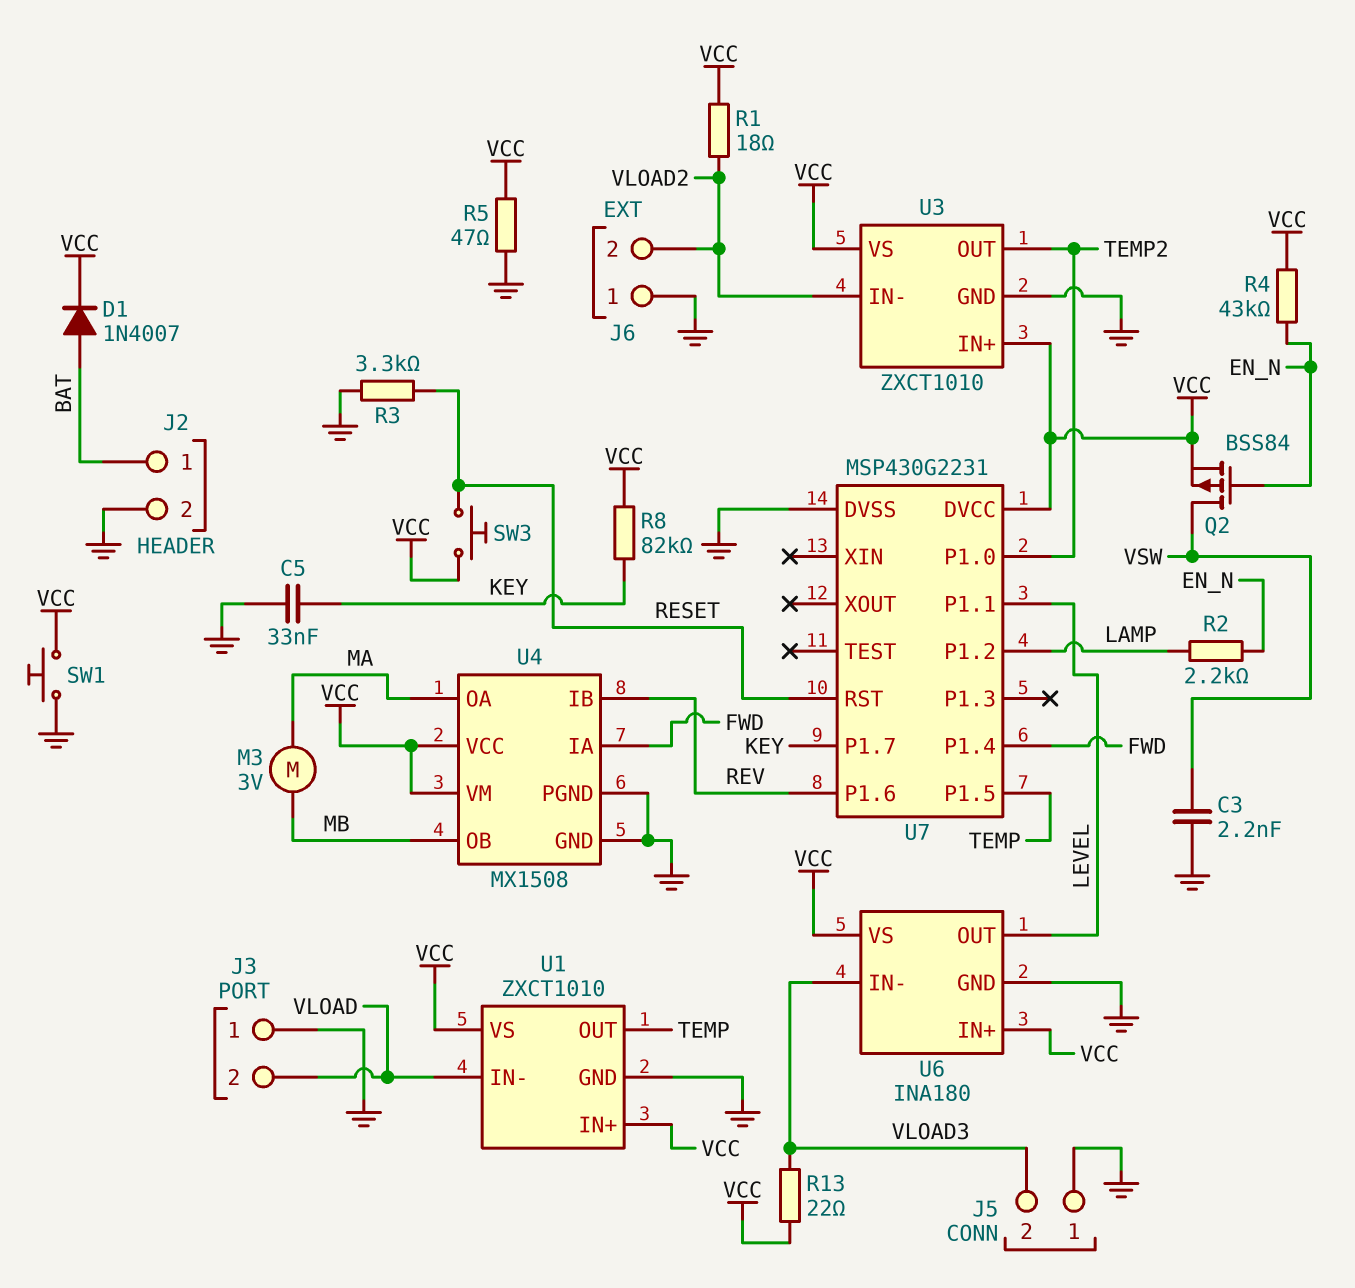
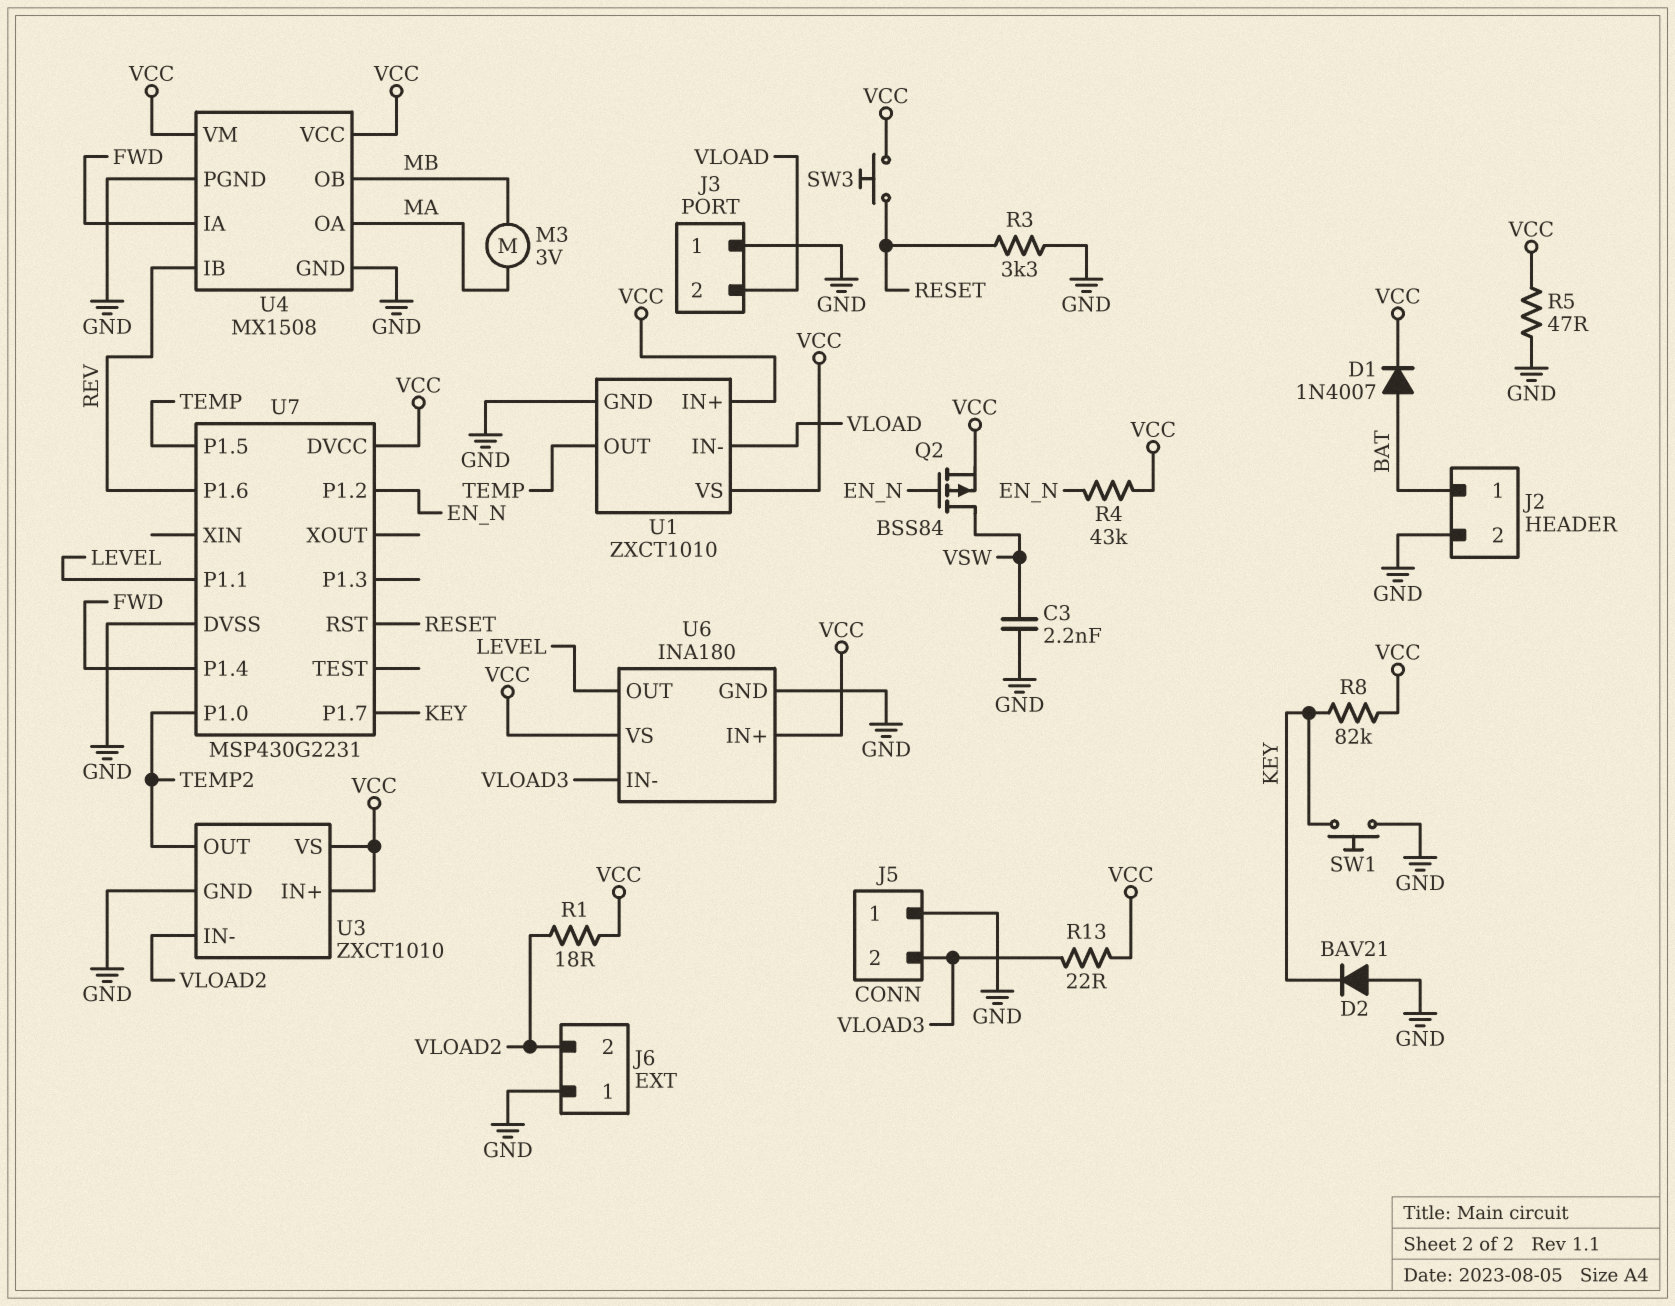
C5: 33nF (GND, KEY) -> none
D2: none -> diode BAV21 (A GND, K KEY)
R2: 2.2k (EN_N, LAMP) -> none
SW1: button (GND, VCC) -> button (GND, KEY)
U7 pin P1.2: LAMP -> EN_N

